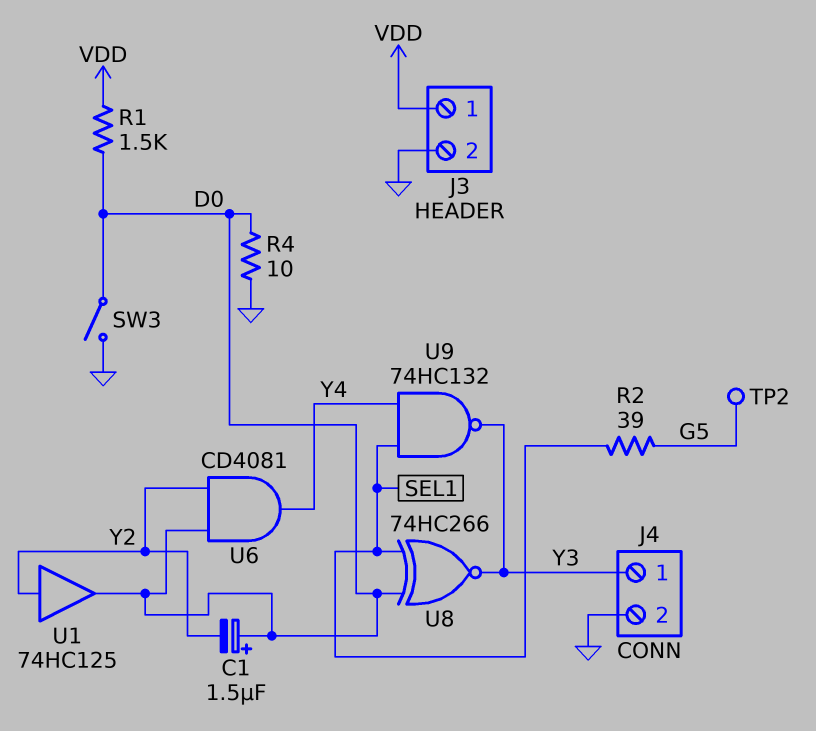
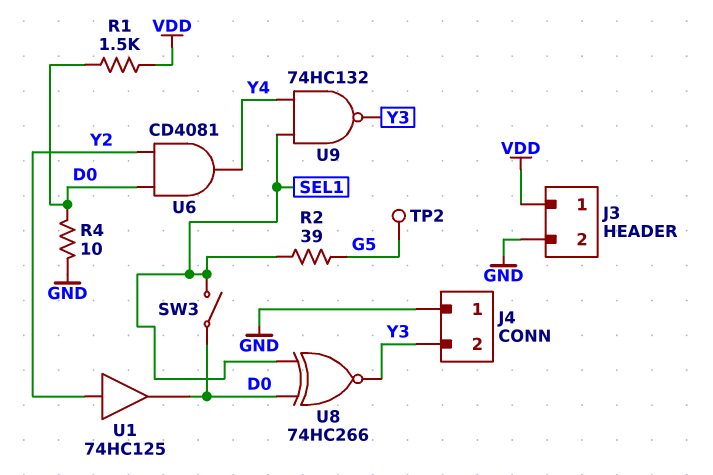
C1: 1.5uF (plus D0, minus Y2) -> none
J4 pin 1: Y3 -> GND
J4 pin 2: GND -> Y3
SW3: switch (D0, GND) -> switch (D0, SEL1)

